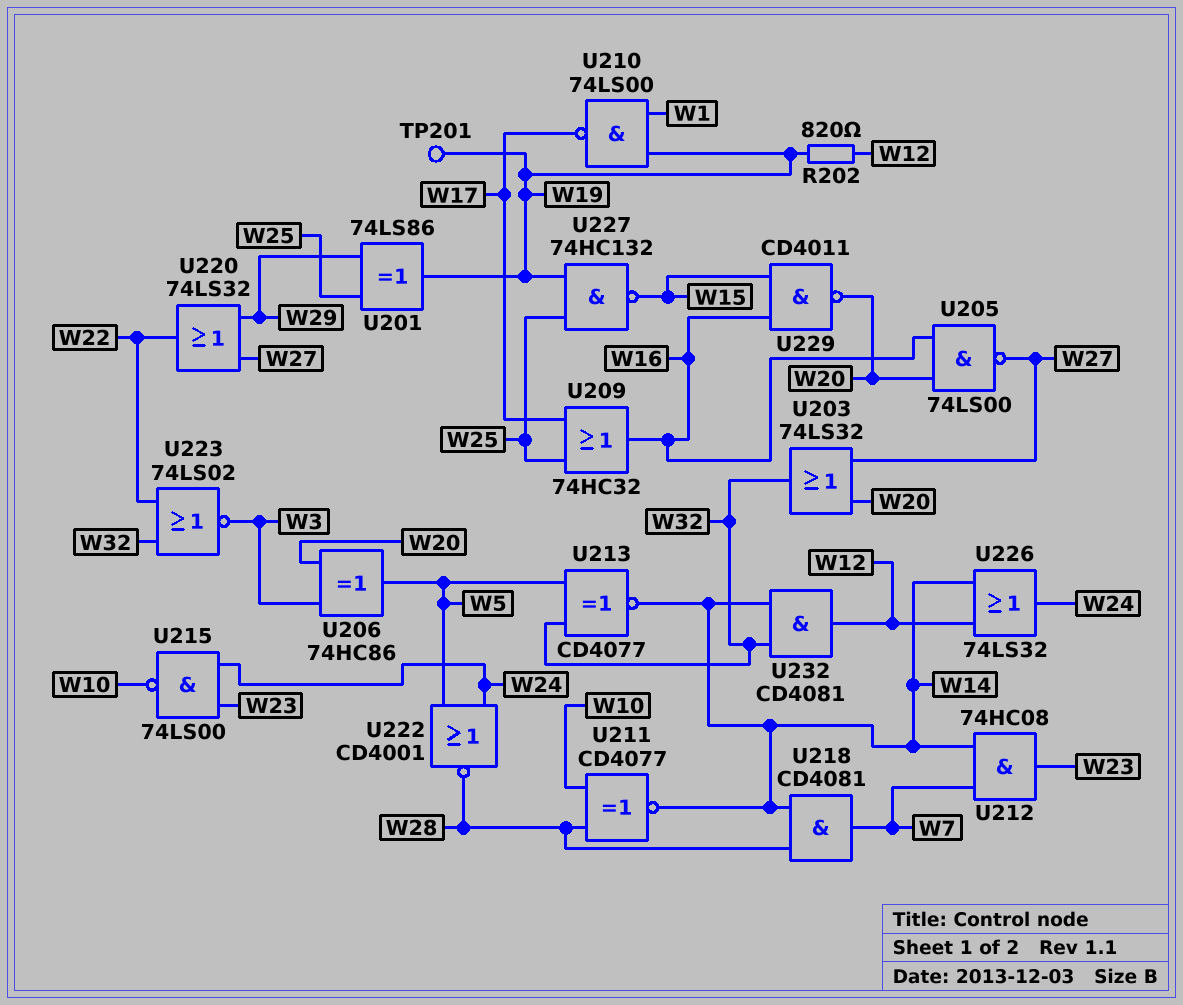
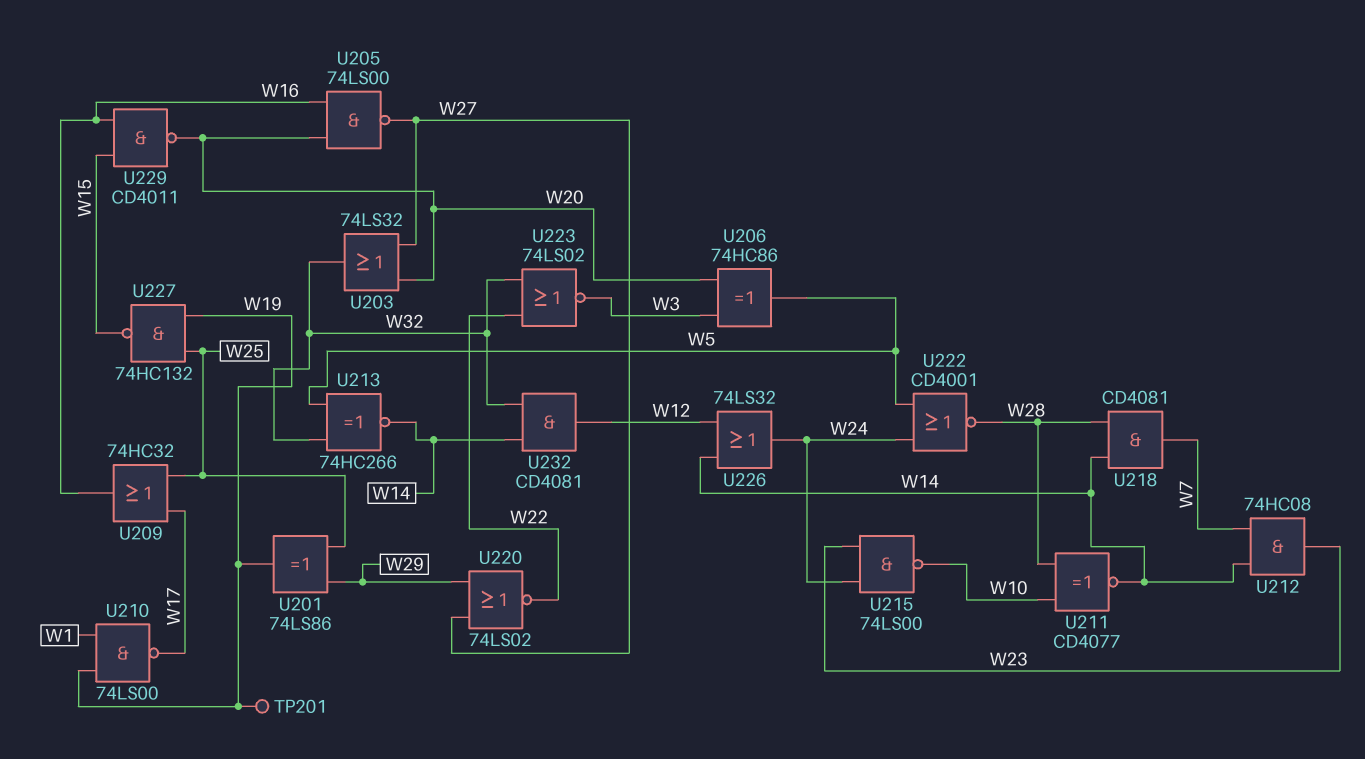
R202: 820 (W12, W19) -> none
U213: XNOR CD4077 (in W5, in W32, out W14) -> XNOR 74HC266 (in W5, in W32, out W14)
U220: OR 74LS32 (in W27, in W29, out W22) -> NOR 74LS02 (in W27, in W29, out W22)

